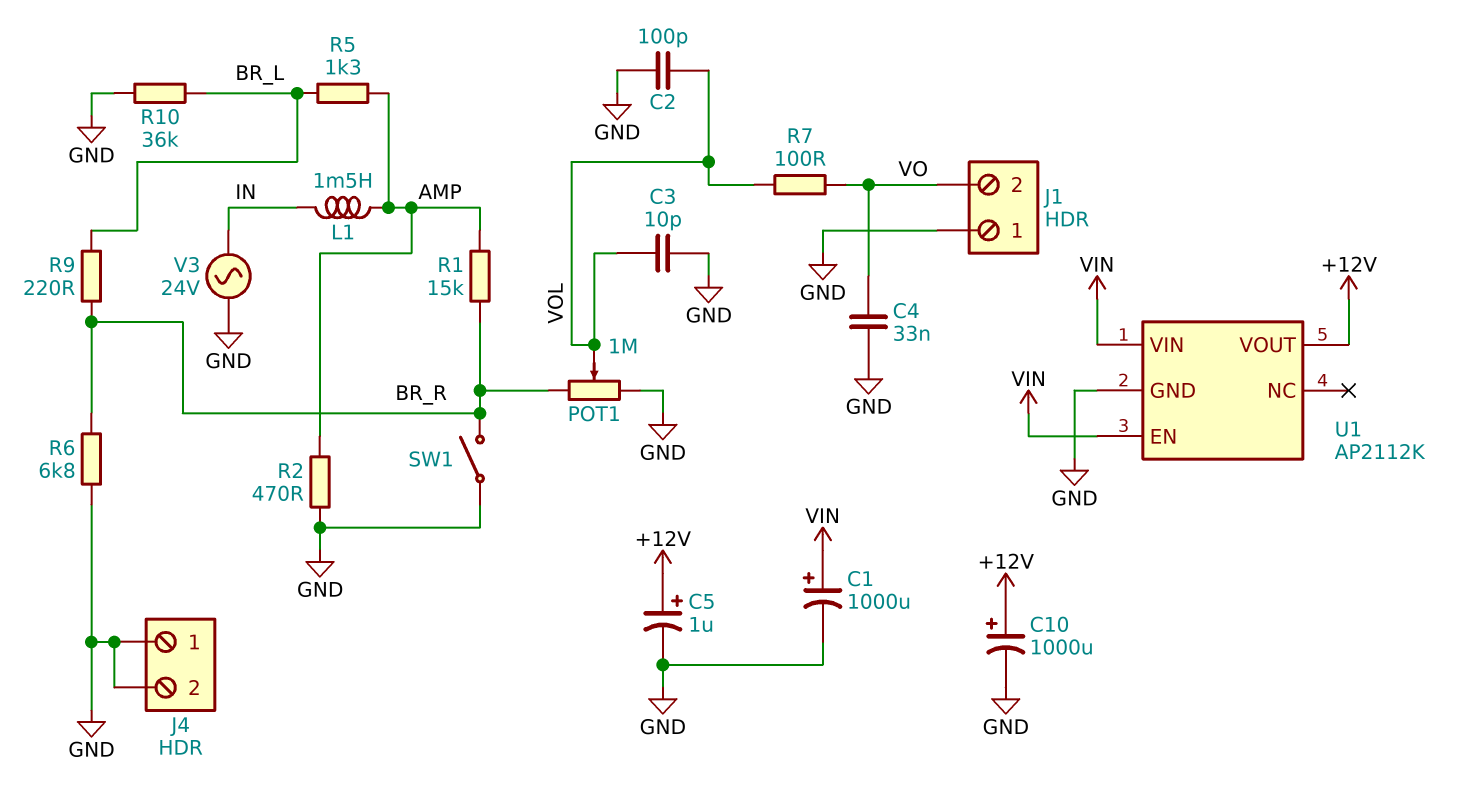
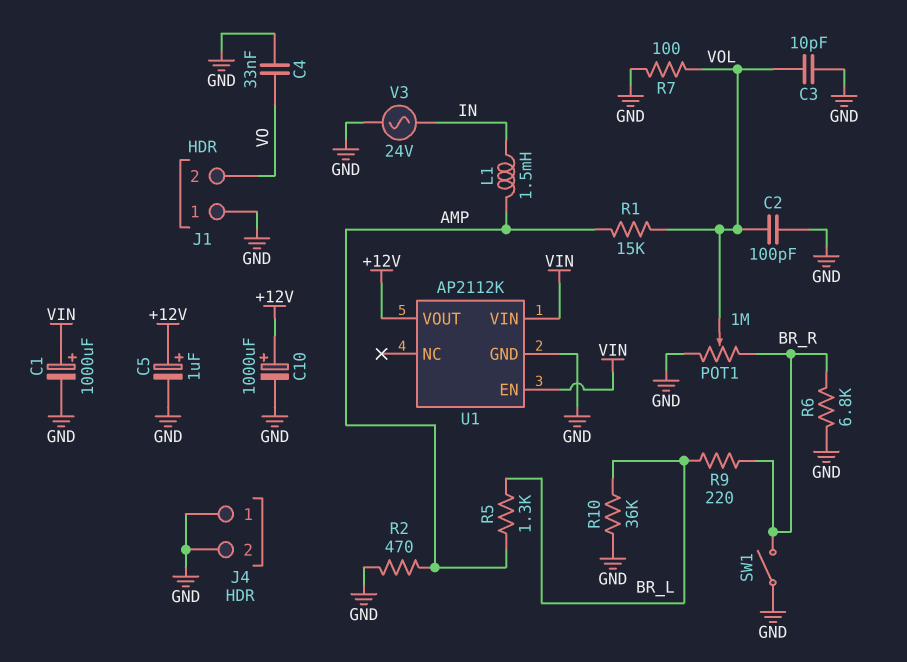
R1: 15k (AMP, BR_R) -> 15k (AMP, VOL)
R7: 100 (VO, VOL) -> 100 (GND, VOL)

